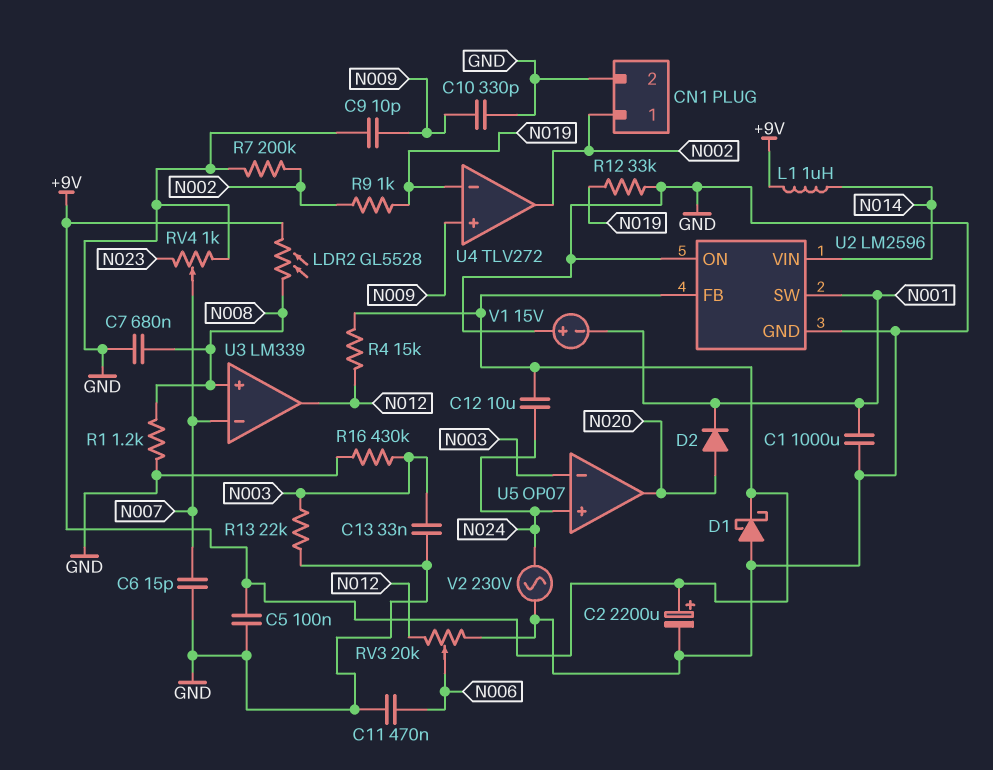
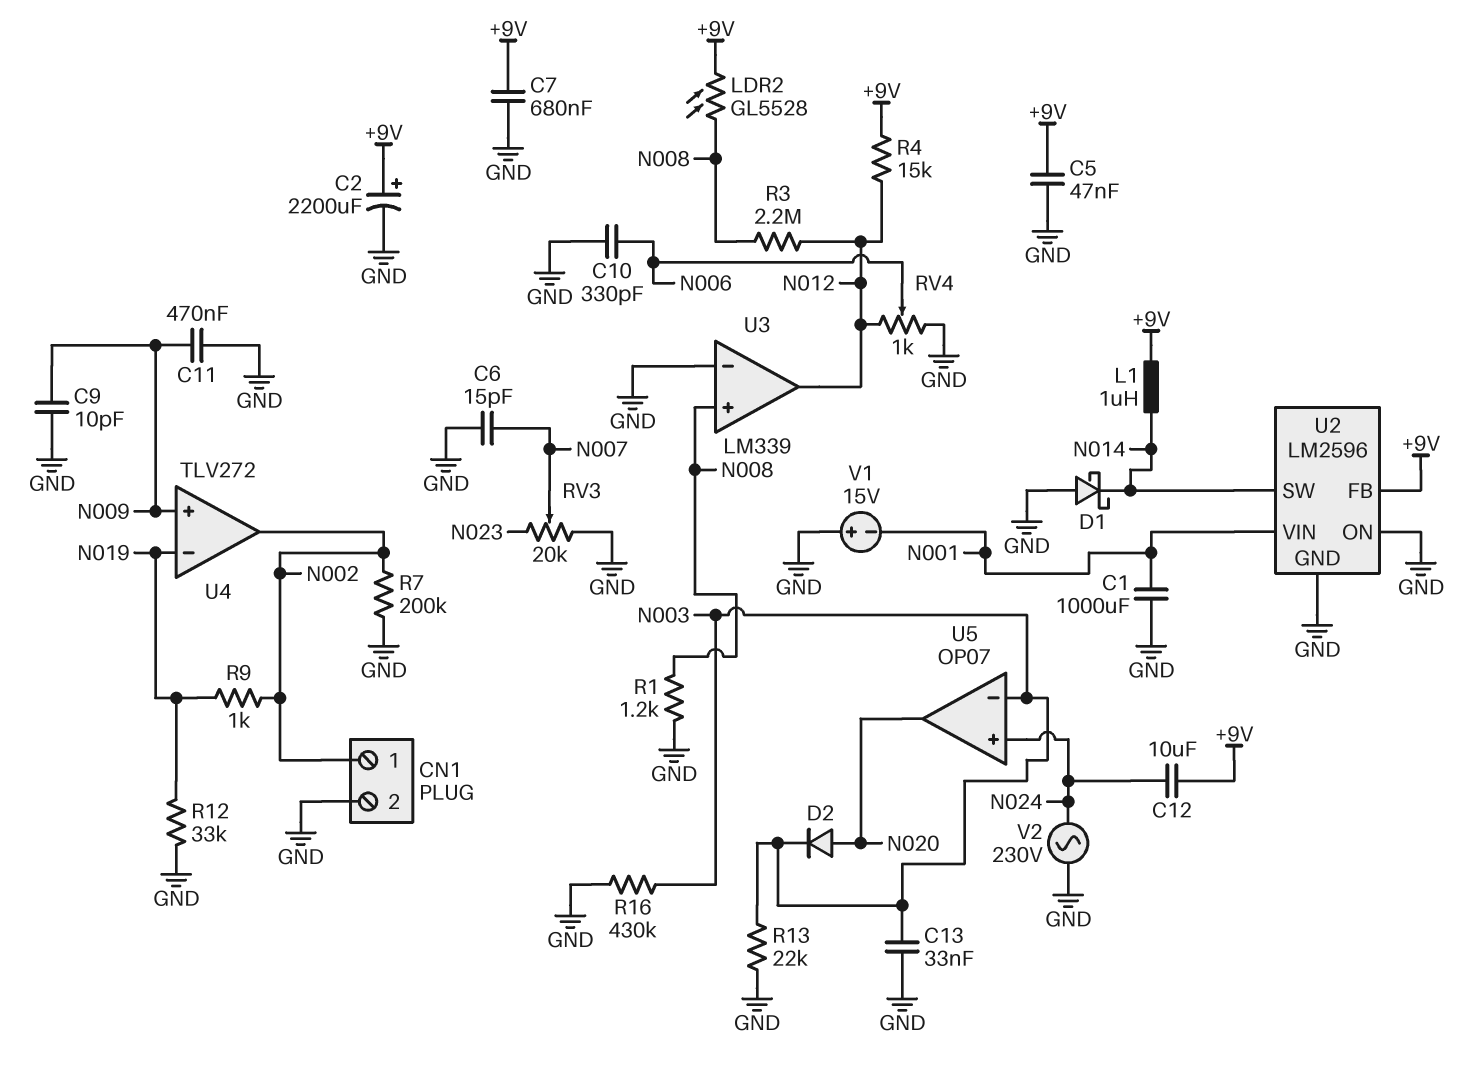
C5: 100nF (+9V, GND) -> 47nF (+9V, GND)
C7: 680nF (GND, N008) -> 680nF (+9V, GND)
C10: 330pF (GND, N009) -> 330pF (GND, N006)
C11: 470nF (GND, N006) -> 470nF (GND, N009)
D1: schottky (A GND, K +9V) -> schottky (A GND, K N014)
D2: diode (A N020, K N001) -> diode (A N020, K N003)
R3: none -> 2.2M (N008, N012)
RV3: 20k (GND, N012, wiper N006) -> 20k (GND, N023, wiper N007)
RV4: 1k (GND, N023, wiper N007) -> 1k (GND, N012, wiper N006)
U2 pin SW: N001 -> N014
U2 pin VIN: N014 -> N001
U3 pin in-: N007 -> GND

